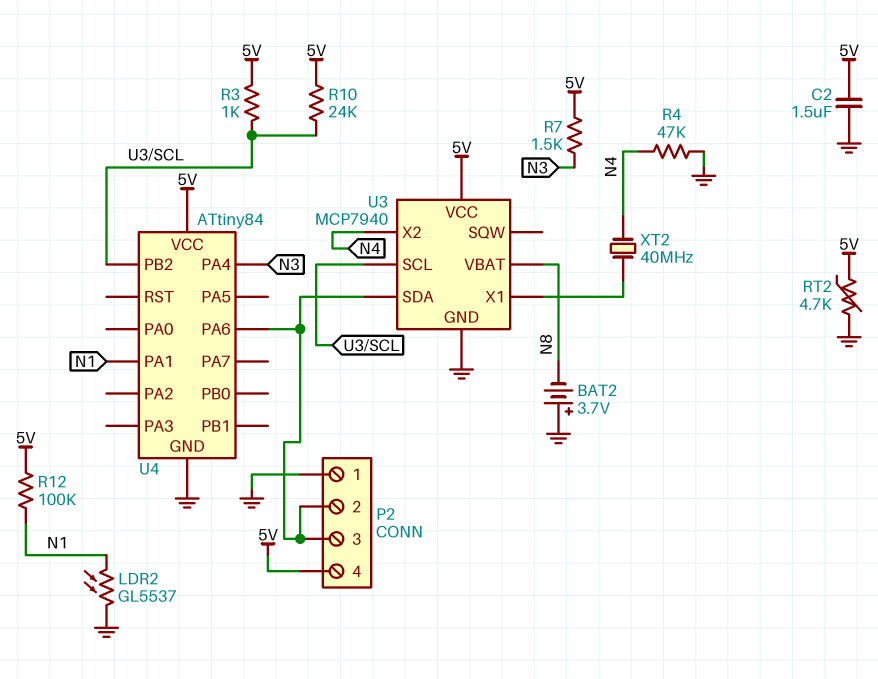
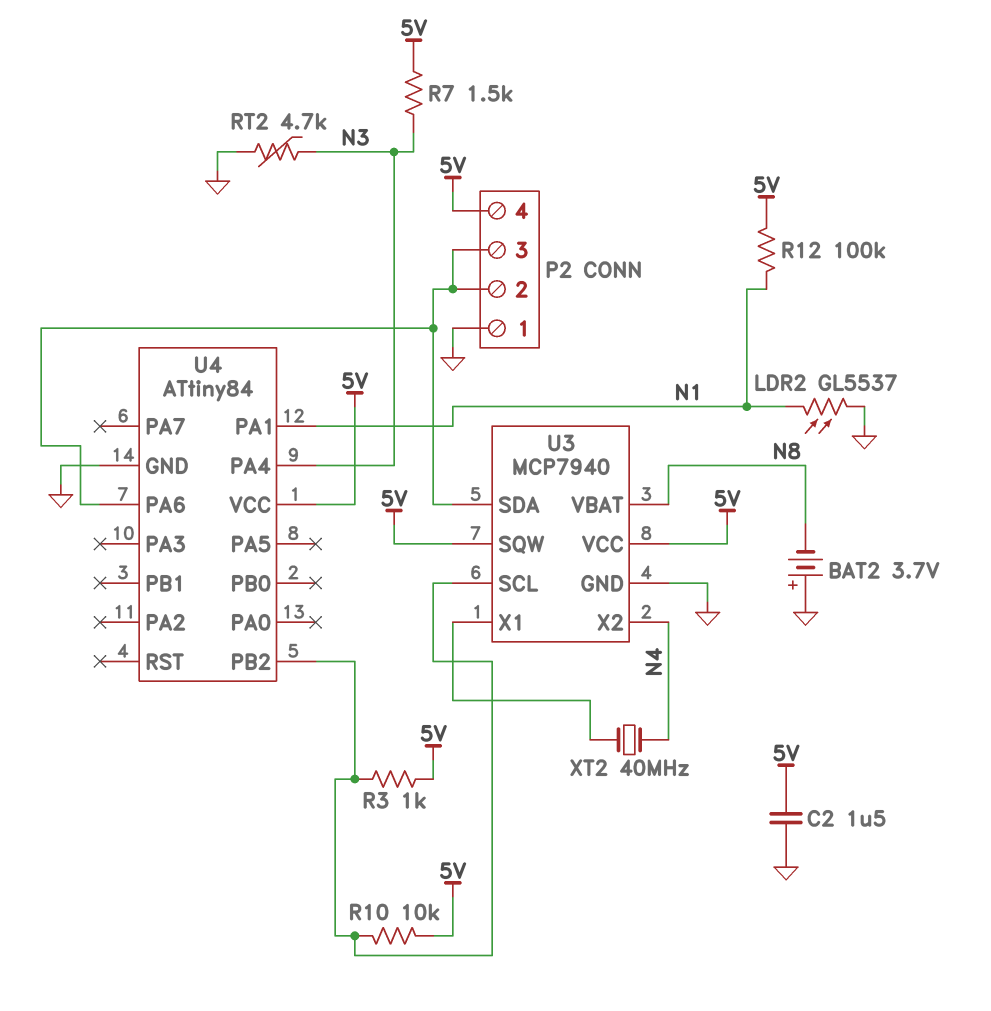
R4: 47k (GND, N4) -> none
R10: 24k (5V, U3/SCL) -> 10k (5V, U3/SCL)
RT2: 4.7k (5V, GND) -> 4.7k (GND, N3)
U3 pin SQW: none -> 5V

